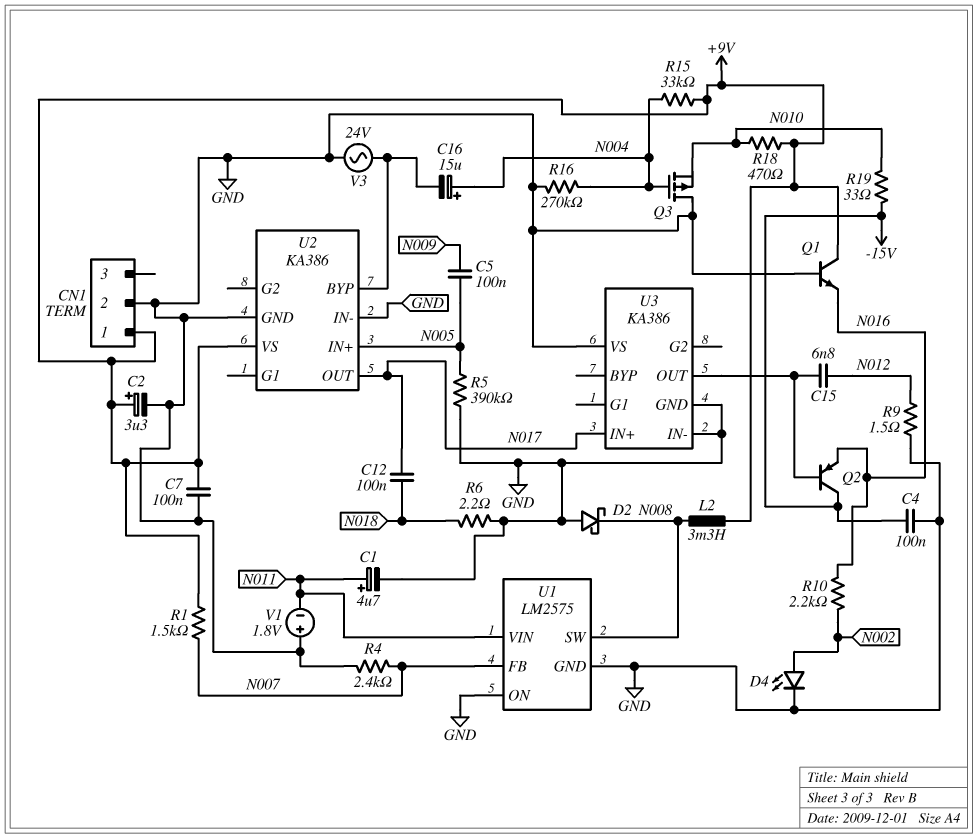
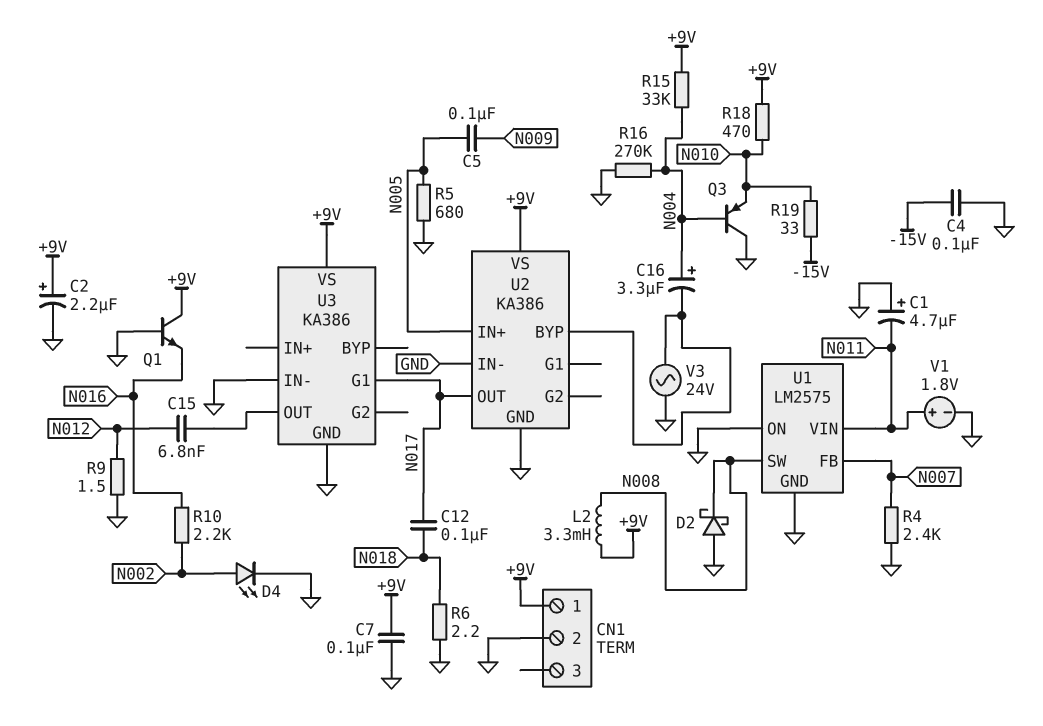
C1: 4.7uF (plus N011, minus GND) -> 4.7uF (plus GND, minus N011)
C2: 3.3uF (plus +9V, minus GND) -> 2.2uF (plus +9V, minus GND)
C16: 15uF (plus N004, minus U2/BYP) -> 3.3uF (plus N004, minus U2/BYP)
Q2: PNP (B U3/OUT, C -15V, E N016) -> none
Q3: PMOS (G N004, D GND, S N010) -> PNP (B N004, C GND, E N010)
R1: 1.5k (+9V, N007) -> none
R5: 390k (GND, N005) -> 680 (GND, N005)
U3 pin G1: none -> N017
U3 pin IN+: N017 -> none
U3 pin VS: GND -> +9V
V1: 1.8V (plus GND, minus N011) -> 1.8V (plus N011, minus GND)

